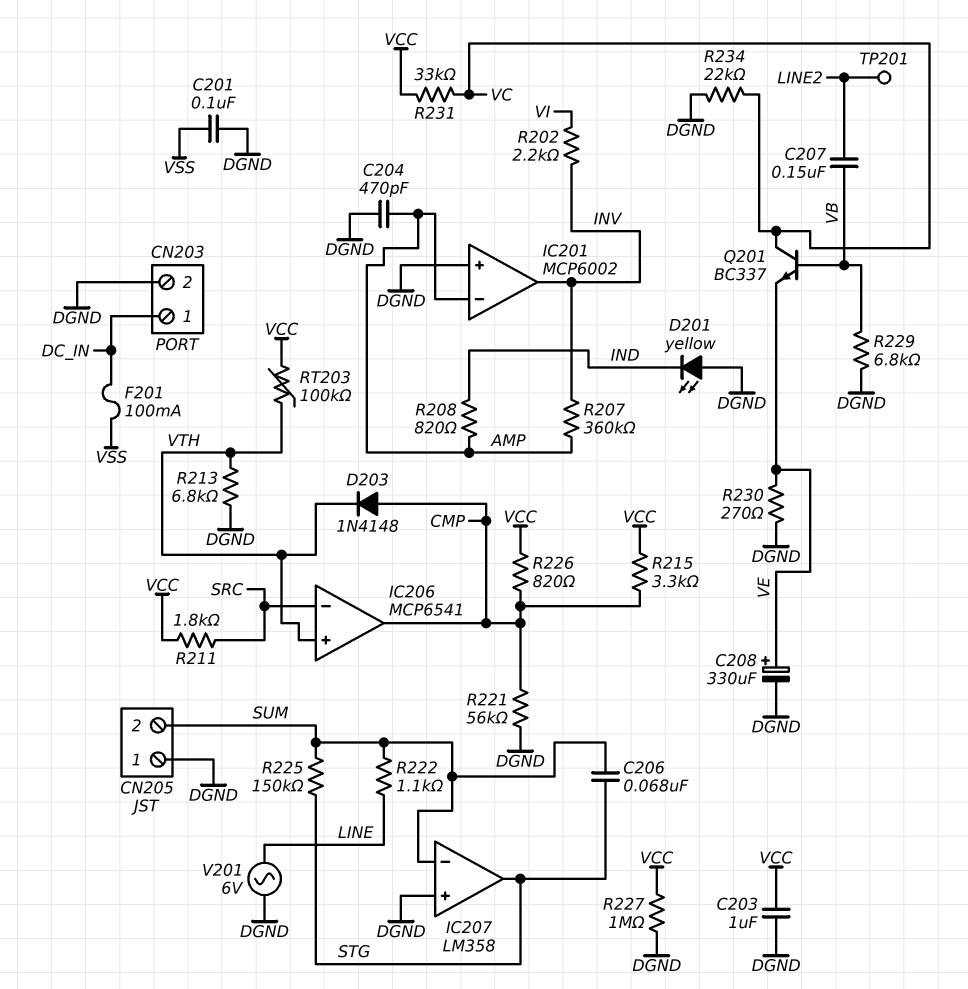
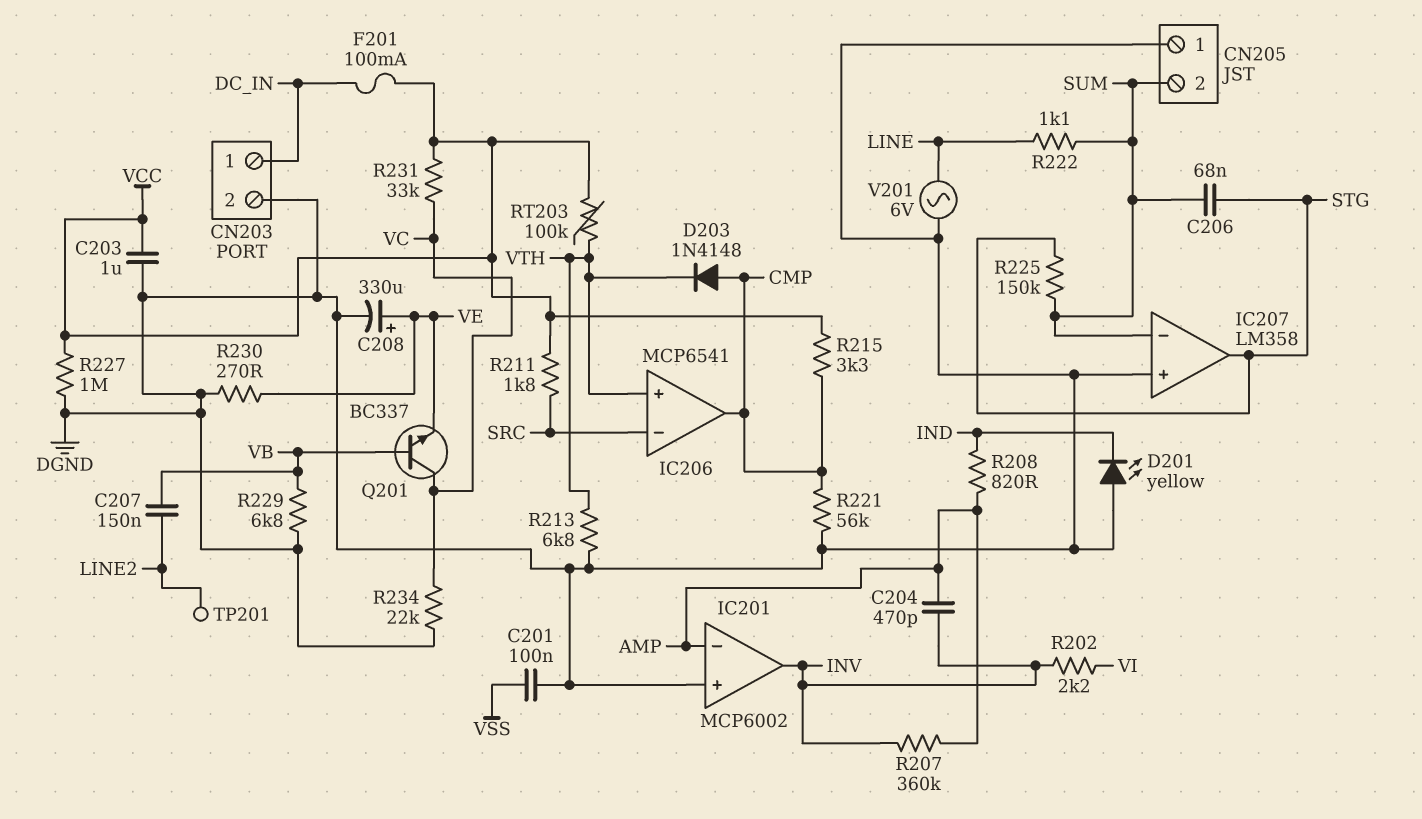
C204: 470pF (AMP, DGND) -> 470pF (AMP, INV)
F201: 100mA (DC_IN, VSS) -> 100mA (DC_IN, VCC)
R226: 820 (CMP, VCC) -> none

